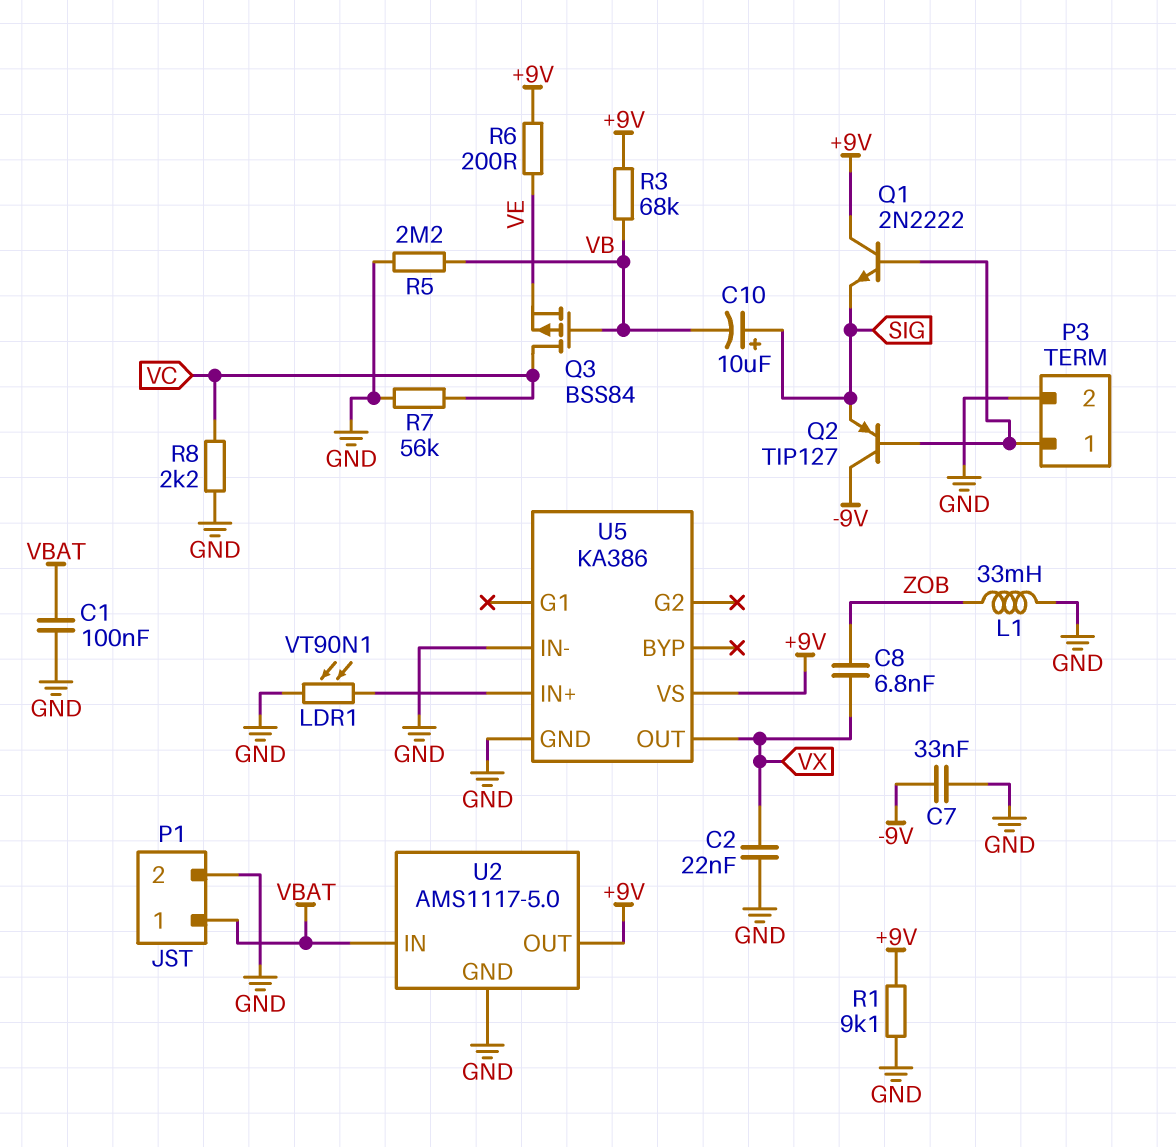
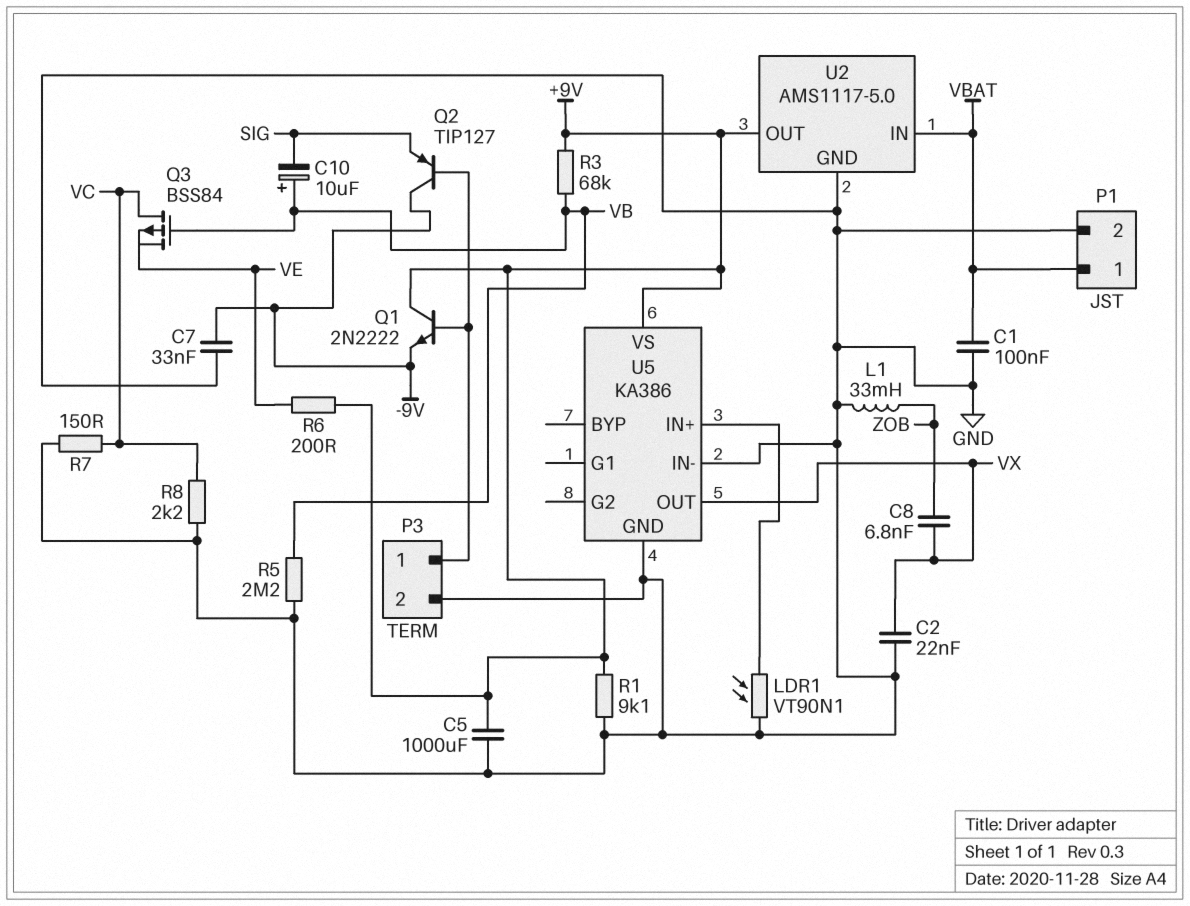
C5: none -> 1000uF (+9V, GND)
C10: 10uF (plus SIG, minus VB) -> 10uF (plus VB, minus SIG)
Q1: NPN 2N2222 (B P3/1, C +9V, E SIG) -> NPN 2N2222 (B P3/1, C +9V, E -9V)
R7: 56k (GND, VC) -> 150 (GND, VC)

